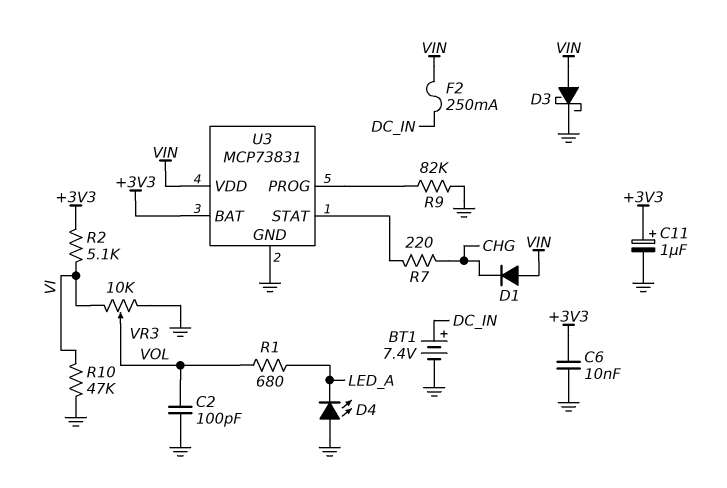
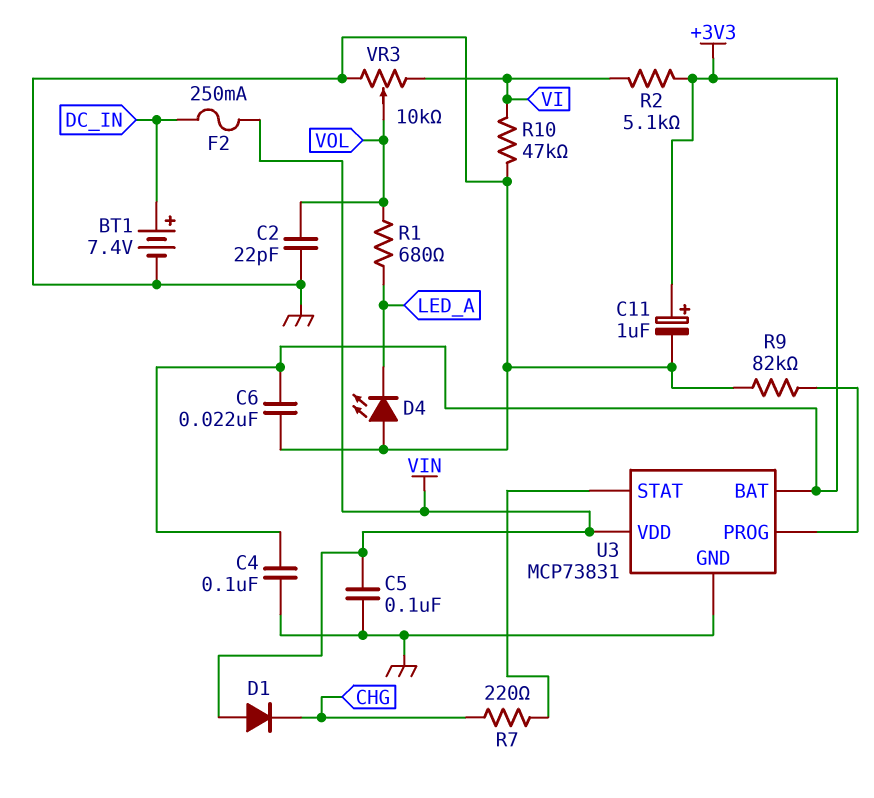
C2: 100pF (GND, VOL) -> 22pF (GND, VOL)
C4: none -> 100nF (+3V3, GND)
C5: none -> 100nF (GND, VIN)
C6: 10nF (+3V3, GND) -> 22nF (+3V3, GND)
D3: schottky (A VIN, K GND) -> none

